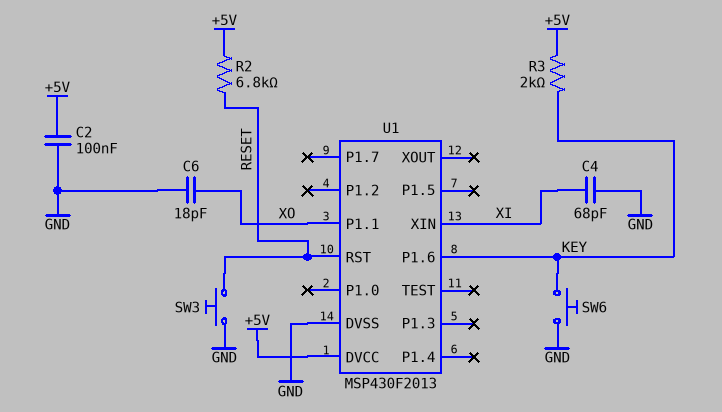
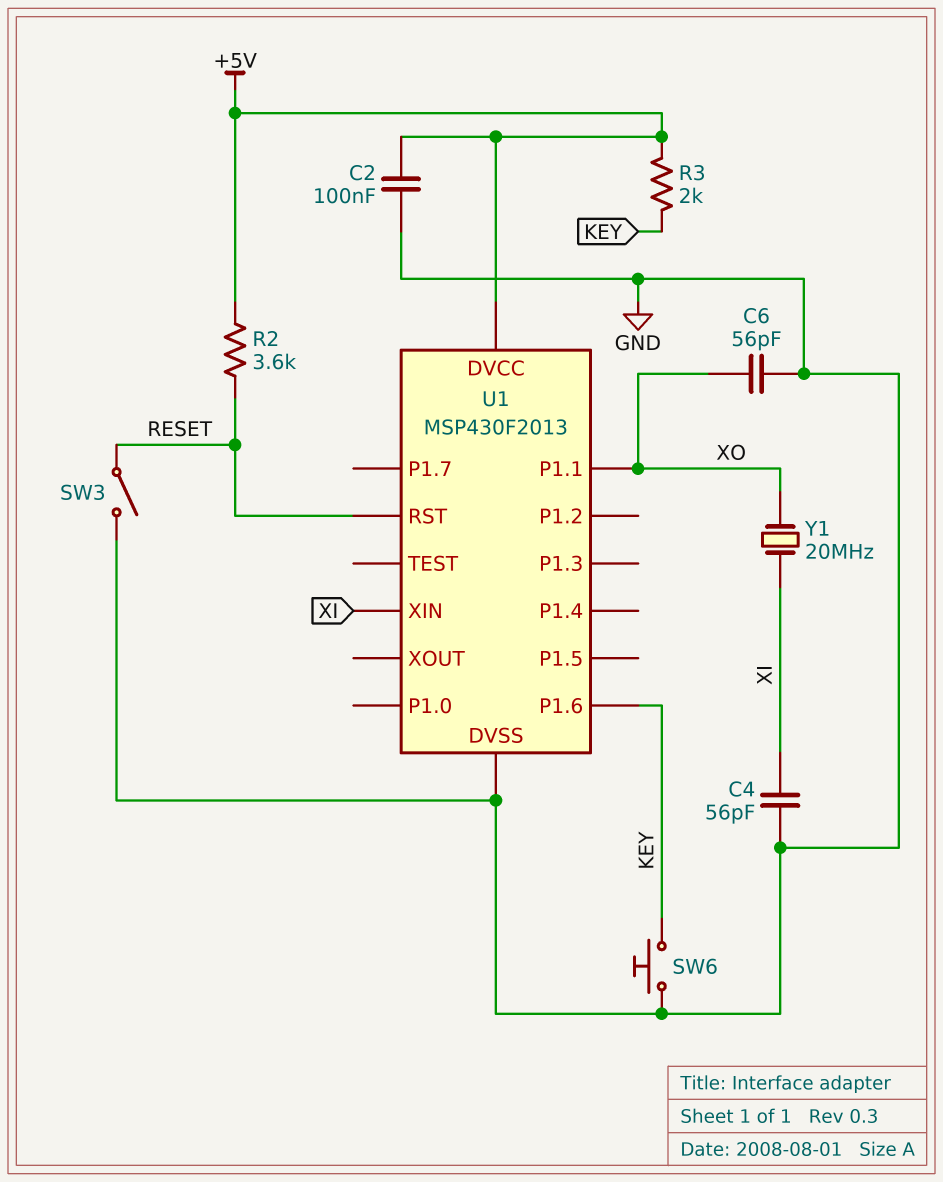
C4: 68pF (GND, XI) -> 56pF (GND, XI)
C6: 18pF (GND, XO) -> 56pF (GND, XO)
R2: 6.8k (+5V, RESET) -> 3.6k (+5V, RESET)
SW3: button (GND, RESET) -> switch (GND, RESET)
Y1: none -> 20MHz (XI, XO)

